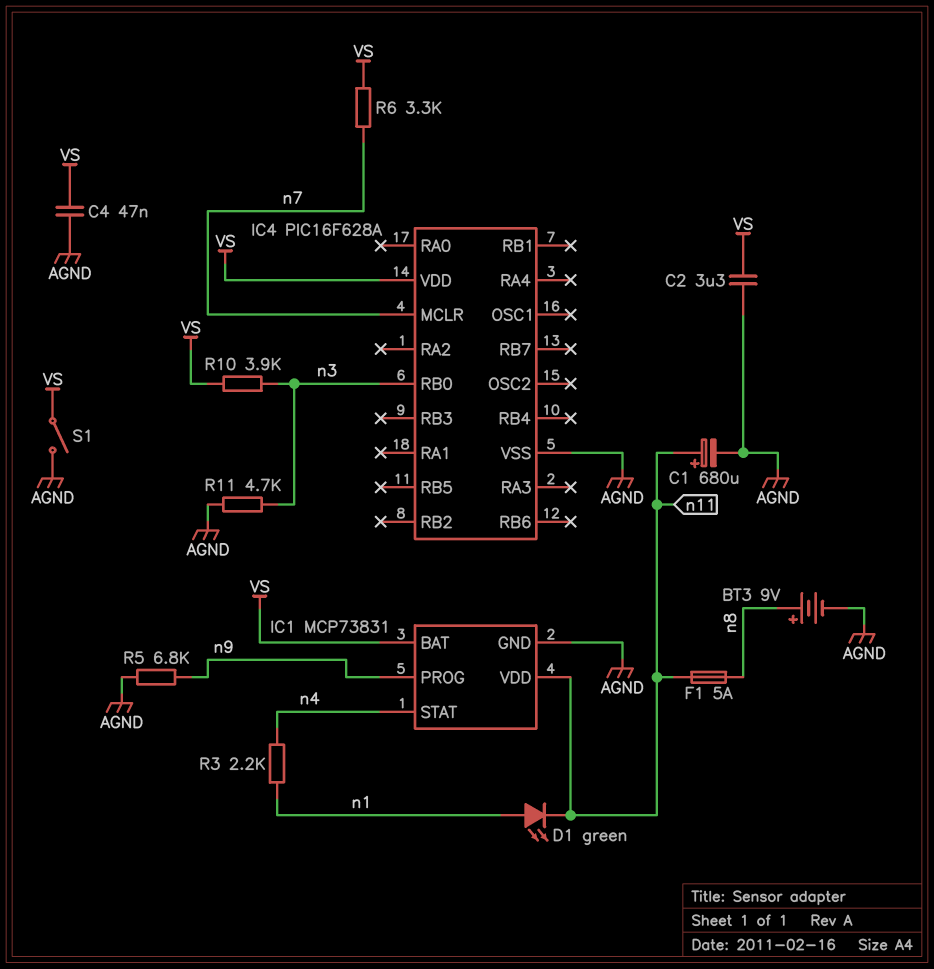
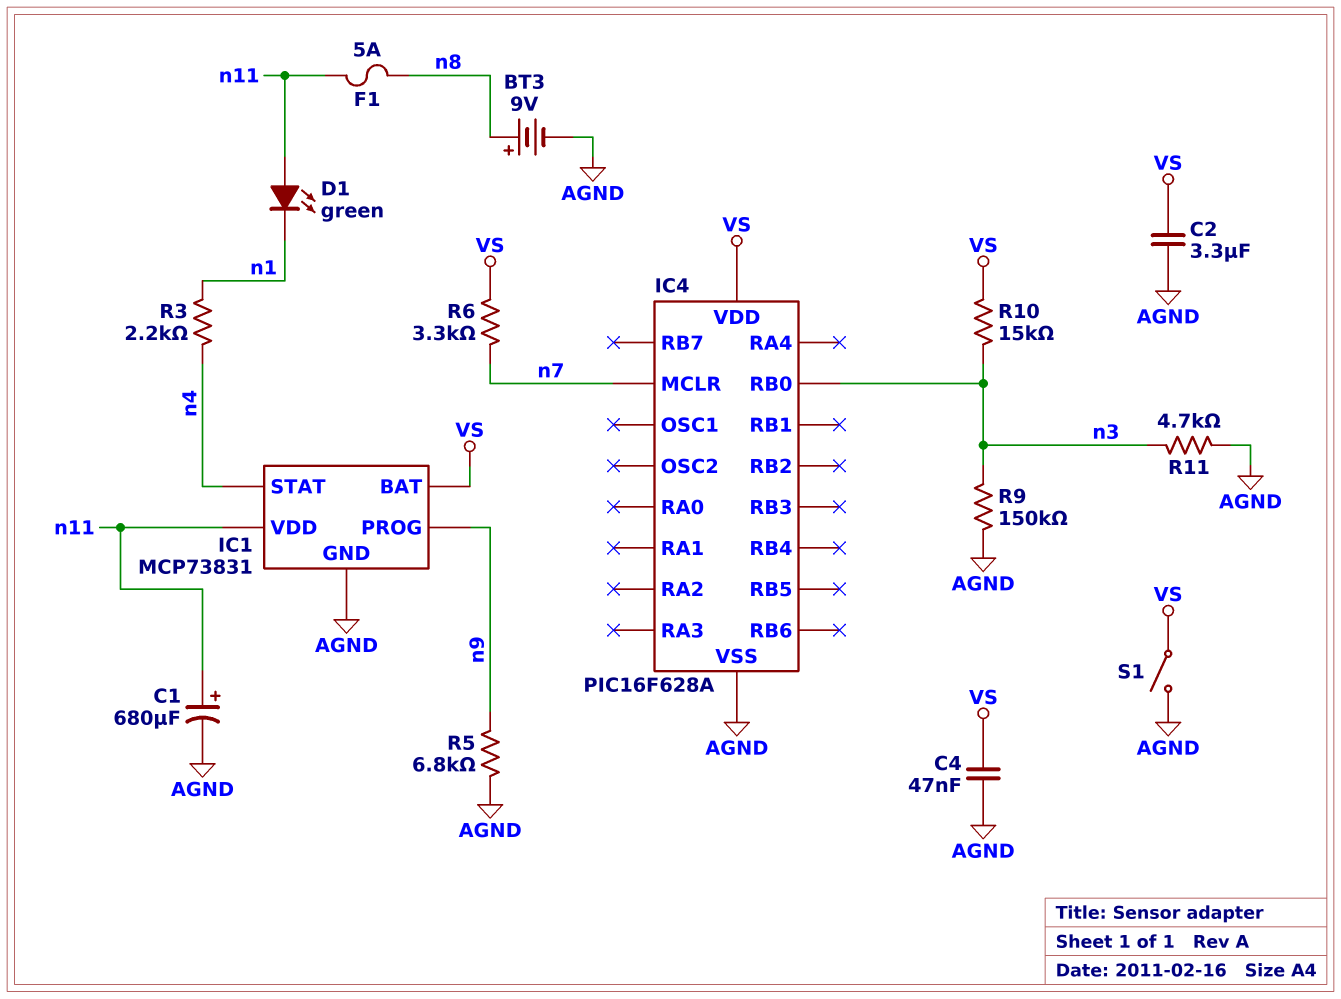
D1: LED green (A n1, K n11) -> LED green (A n11, K n1)
R9: none -> 150k (AGND, n3)
R10: 3.9k (VS, n3) -> 15k (VS, n3)

